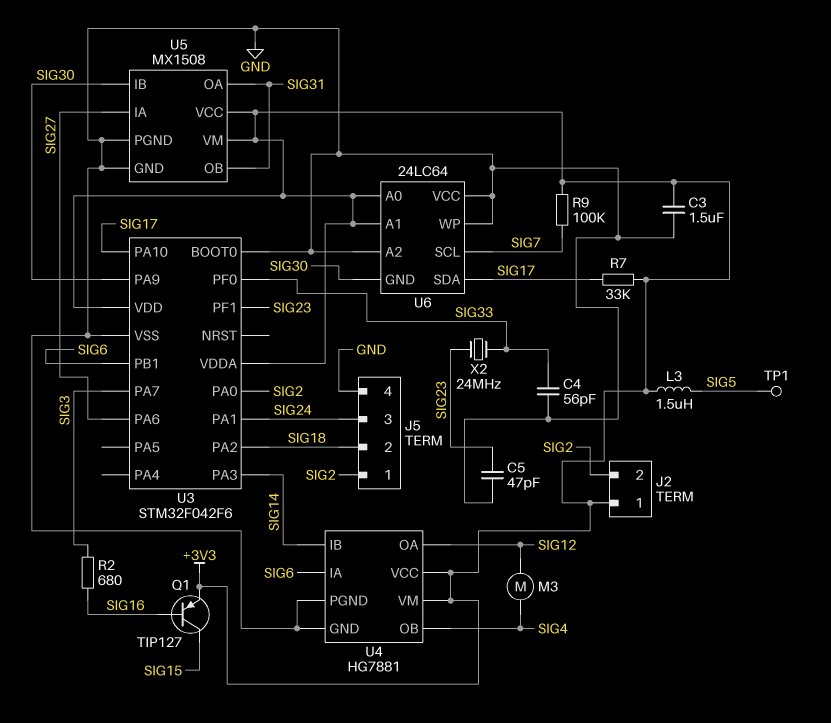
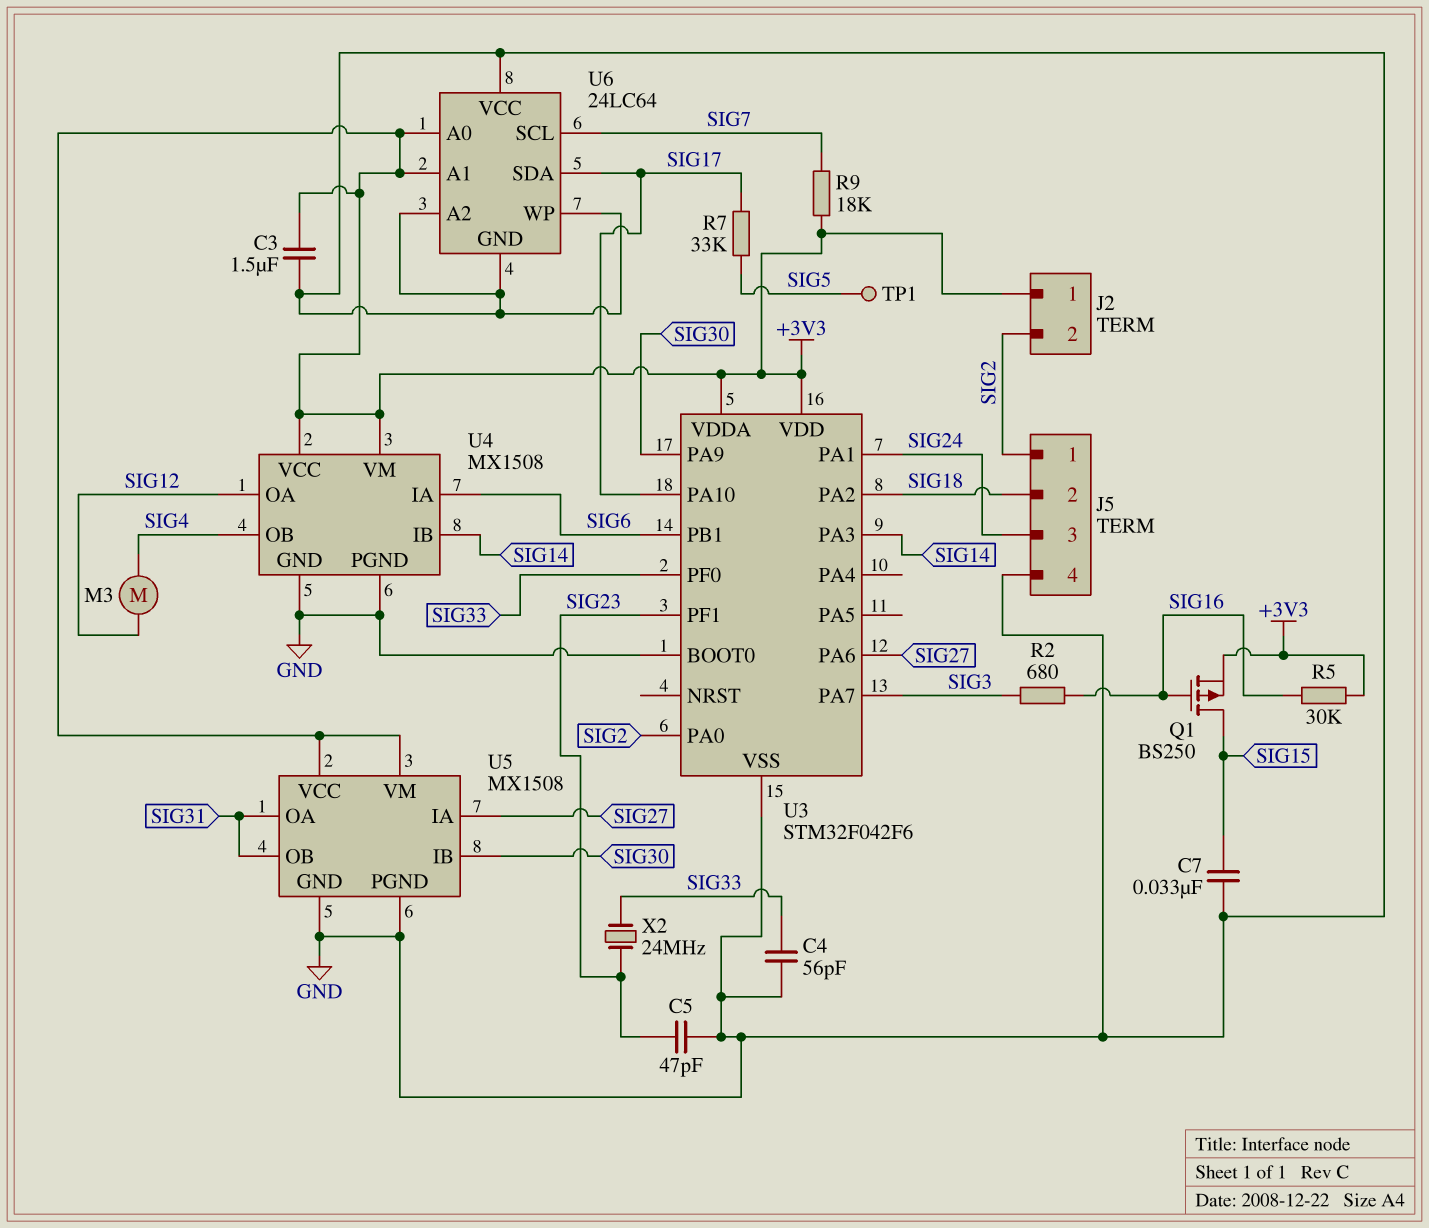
C7: none -> 33nF (GND, SIG15)
L3: 1.5uH (+3V3, SIG5) -> none
Q1: PNP TIP127 (B SIG16, C SIG15, E +3V3) -> PMOS BS250 (G SIG16, D SIG15, S +3V3)
R5: none -> 30k (+3V3, SIG16)
R7: 33k (+3V3, SIG17) -> 33k (SIG5, SIG17)
R9: 100k (+3V3, SIG7) -> 18k (+3V3, SIG7)
U4: HG7881 -> MX1508
U6 pin GND: SIG30 -> GND

